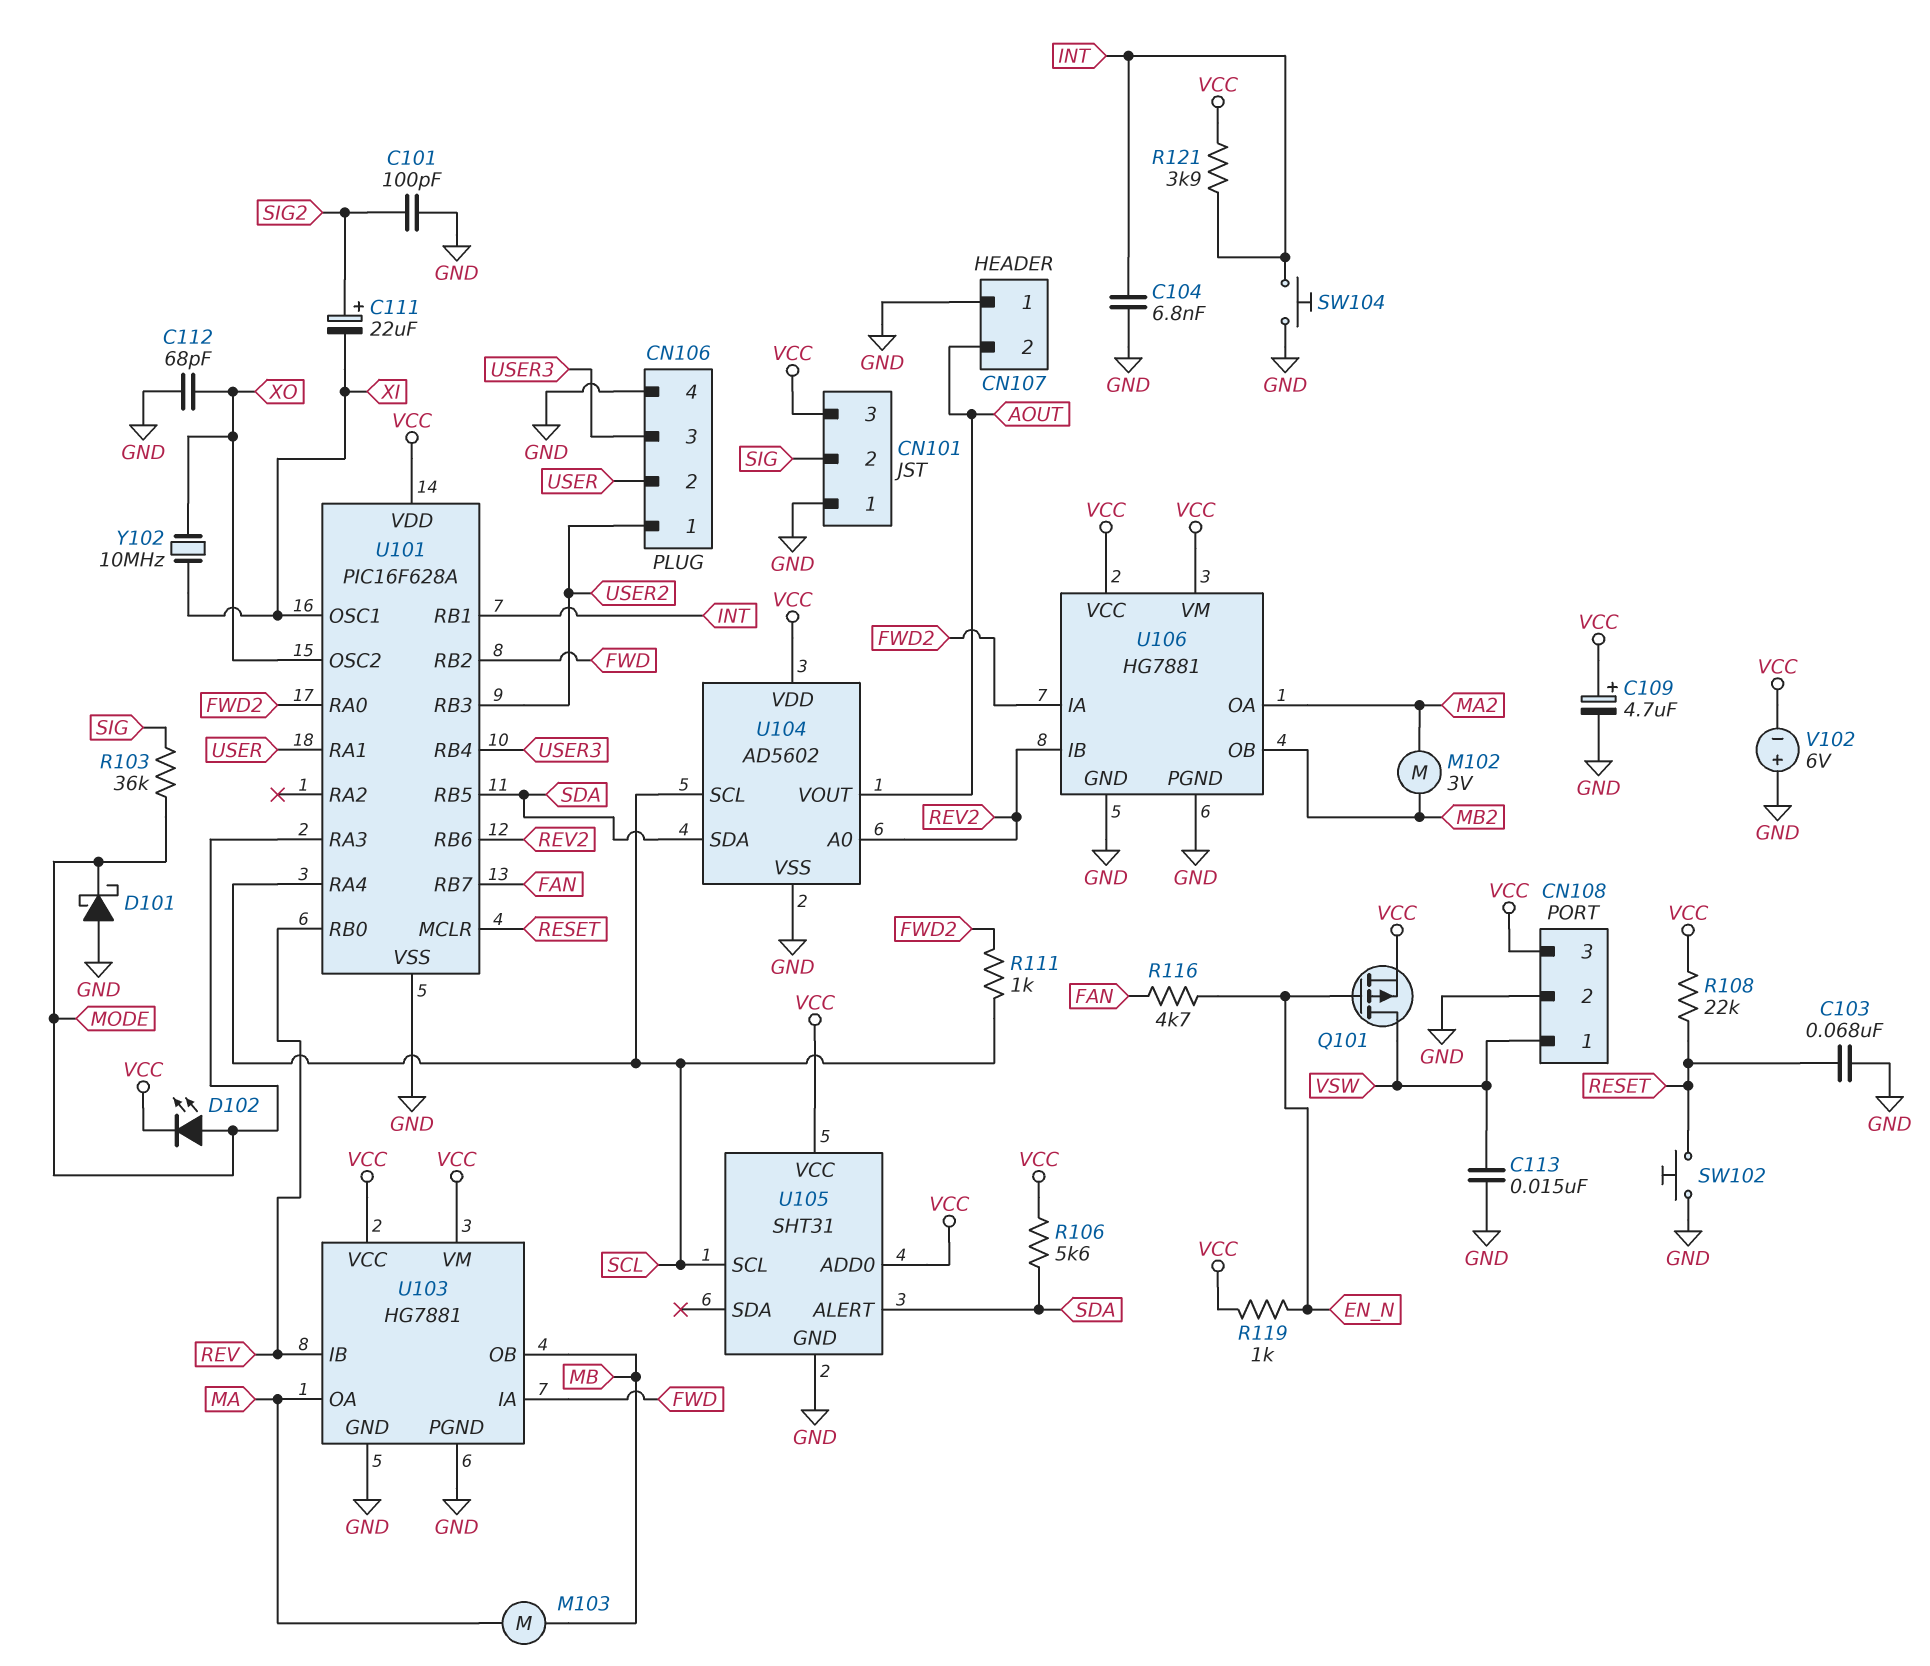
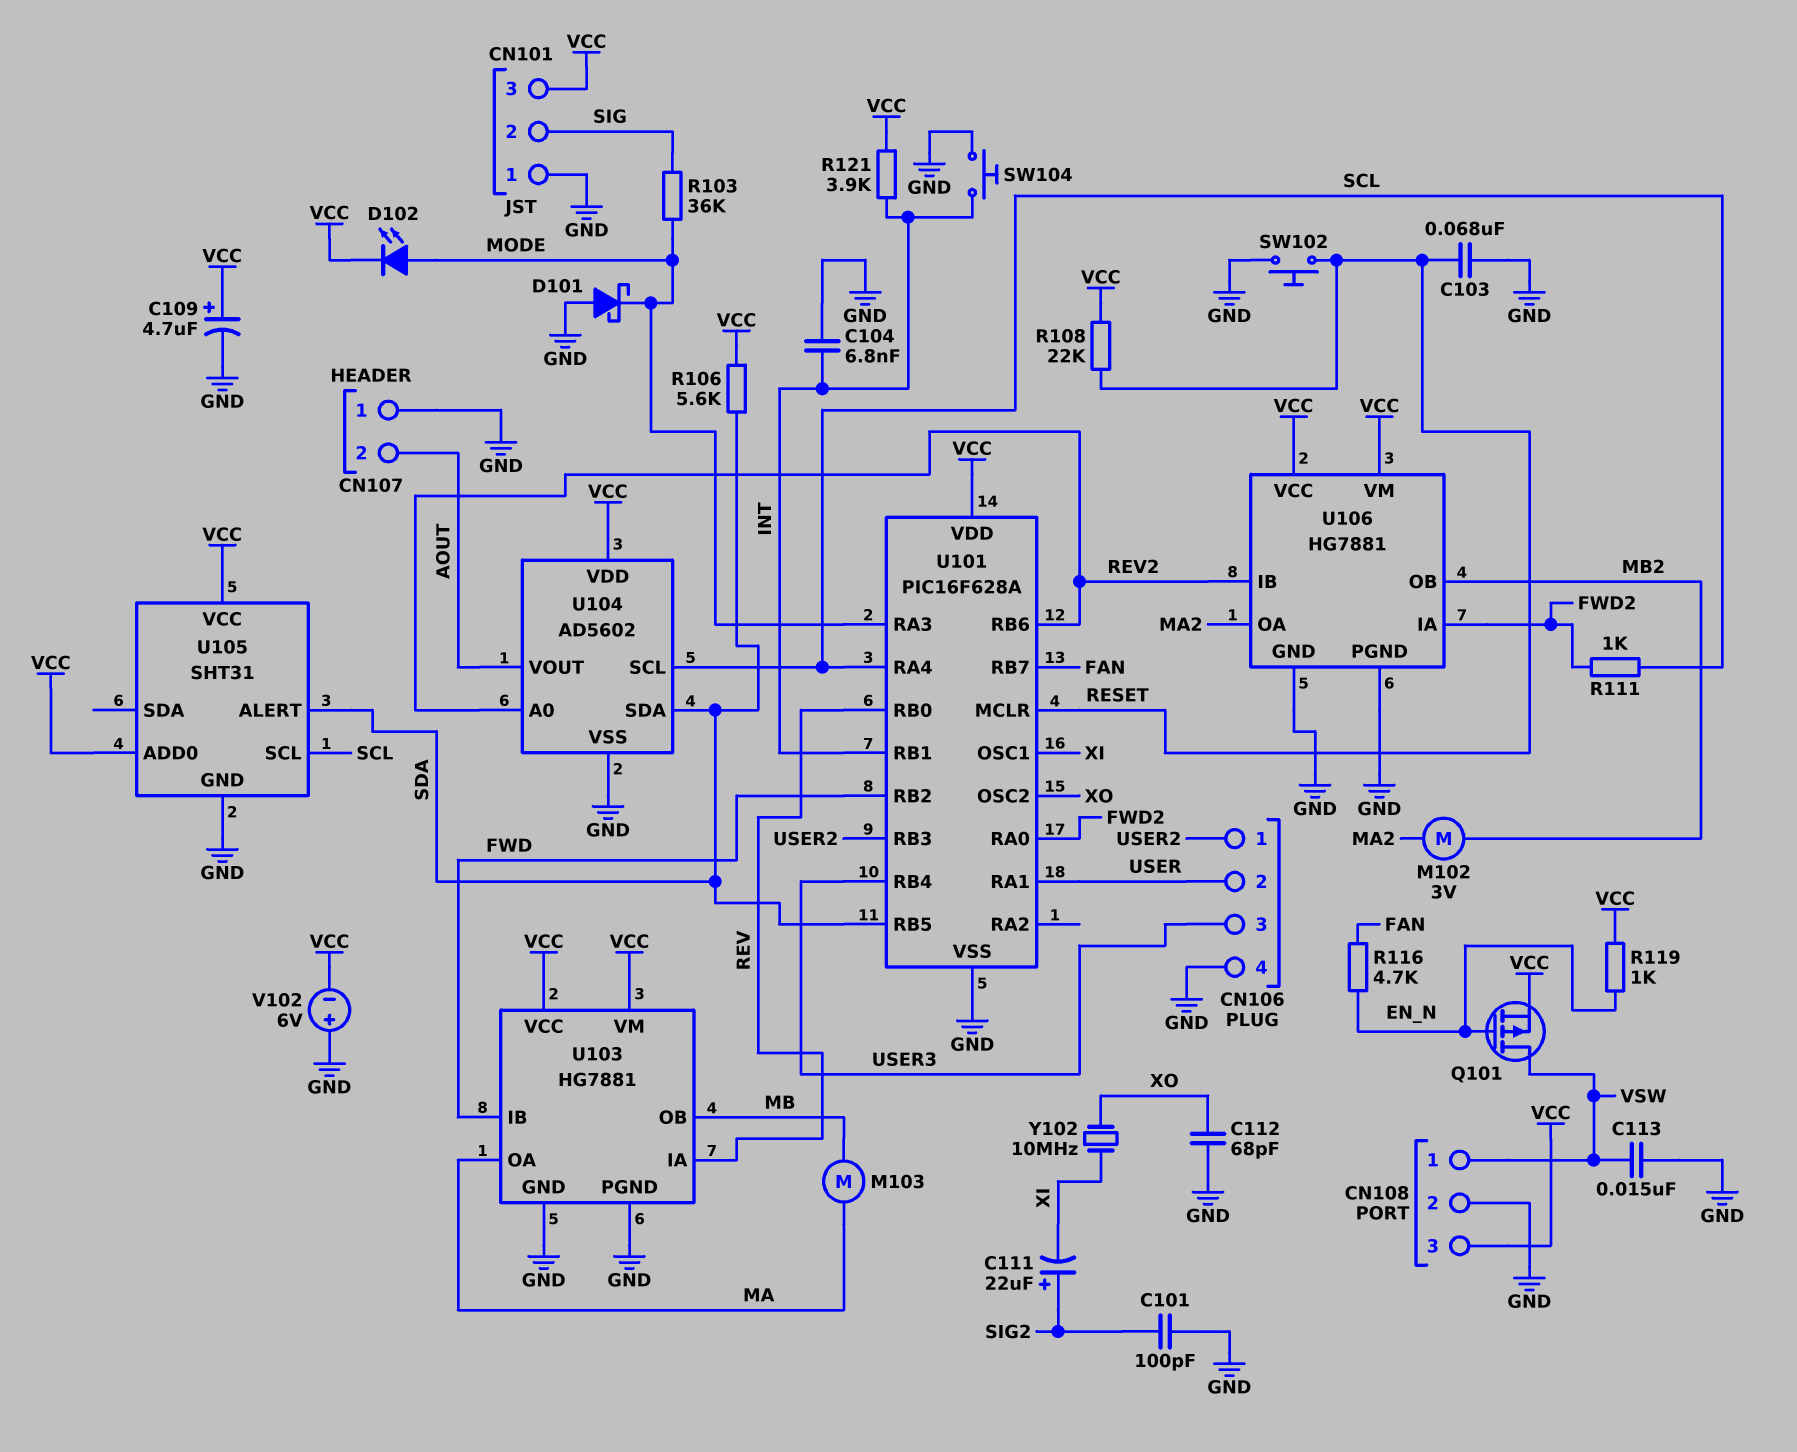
U103 pin IA: FWD -> REV
U103 pin IB: REV -> FWD

